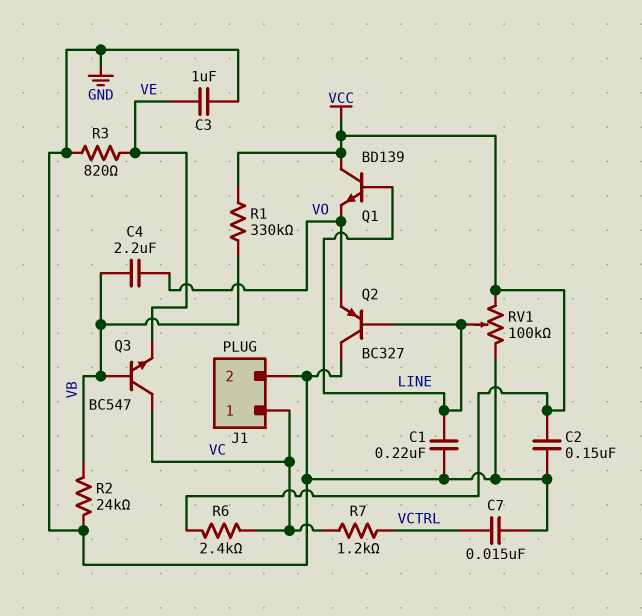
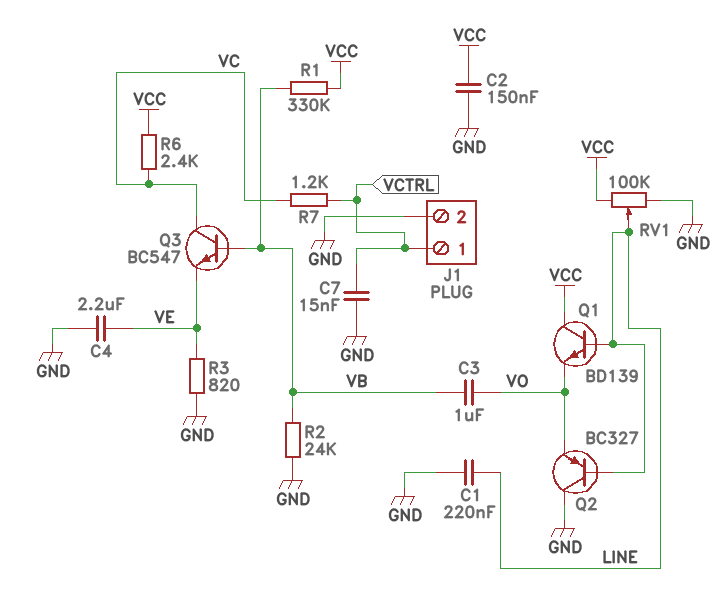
C3: 1uF (GND, VE) -> 1uF (VB, VO)
C4: 2.2uF (VB, VO) -> 2.2uF (GND, VE)
J1 pin 1: VC -> VCTRL

